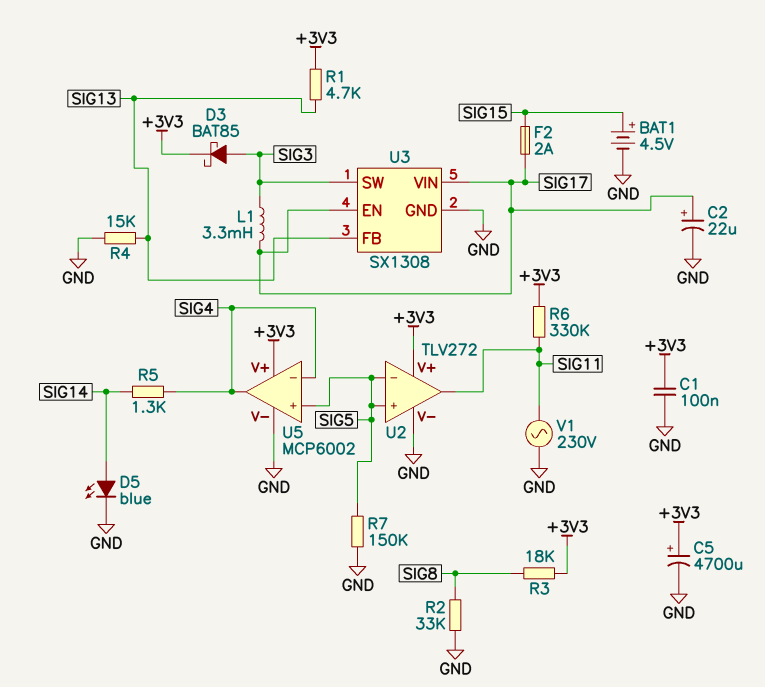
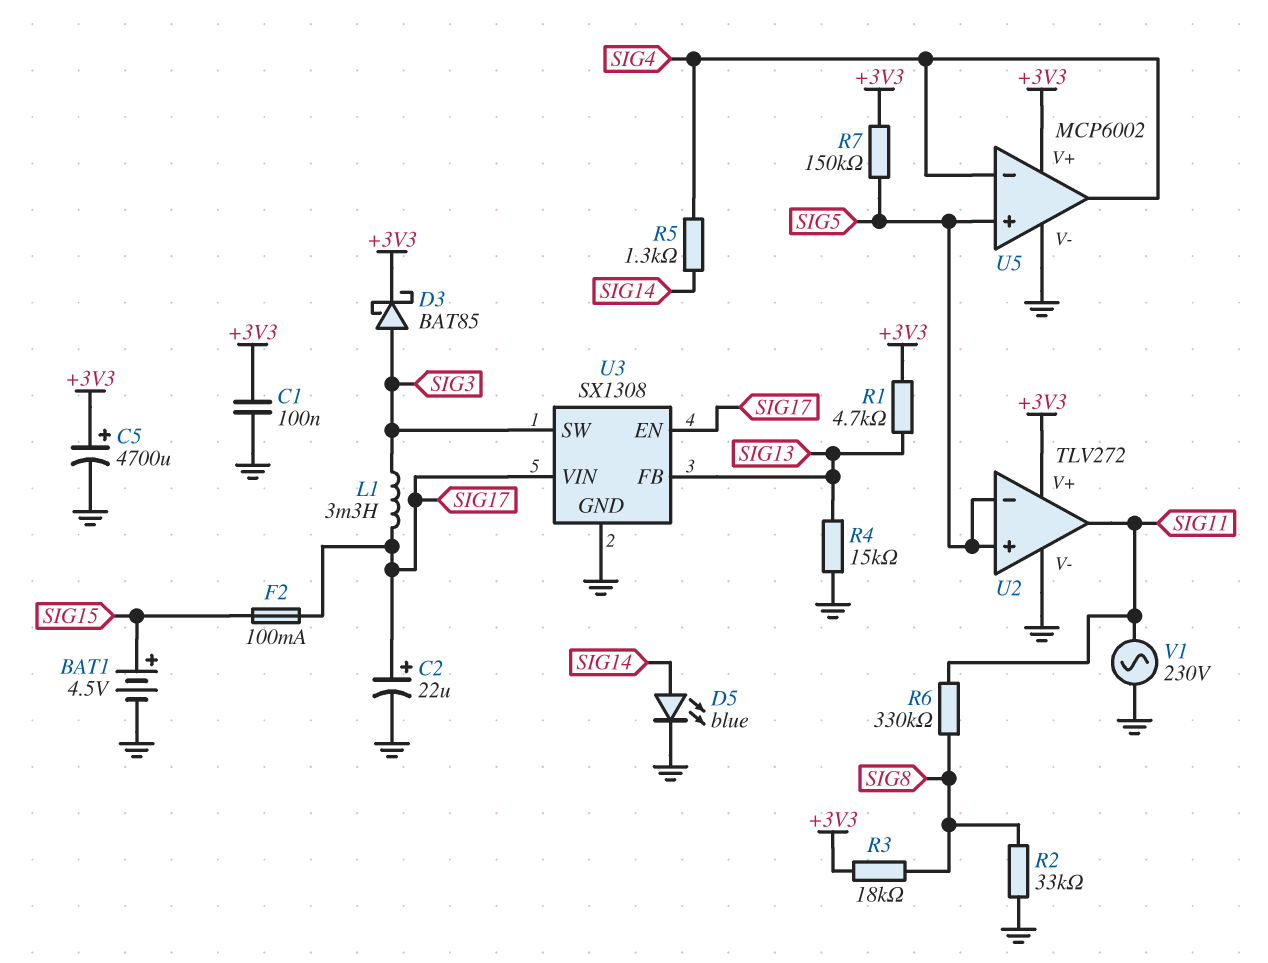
F2: 2A (SIG15, SIG17) -> 100mA (SIG15, SIG17)
R6: 330k (+3V3, SIG11) -> 330k (SIG8, SIG11)
R7: 150k (GND, SIG5) -> 150k (+3V3, SIG5)

